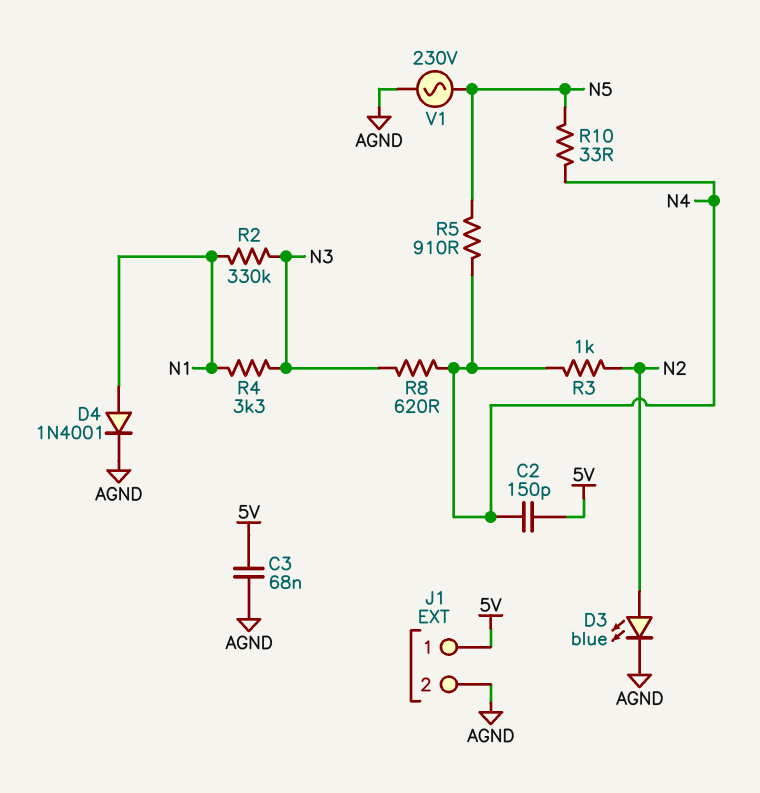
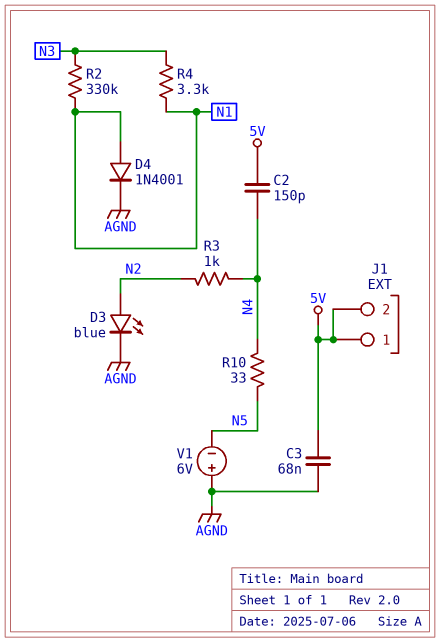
J1 pin 2: AGND -> 5V
R5: 910 (N4, N5) -> none
R8: 620 (N3, N4) -> none
V1: AC 230V (AGND, N5) -> 6V (plus AGND, minus N5)

